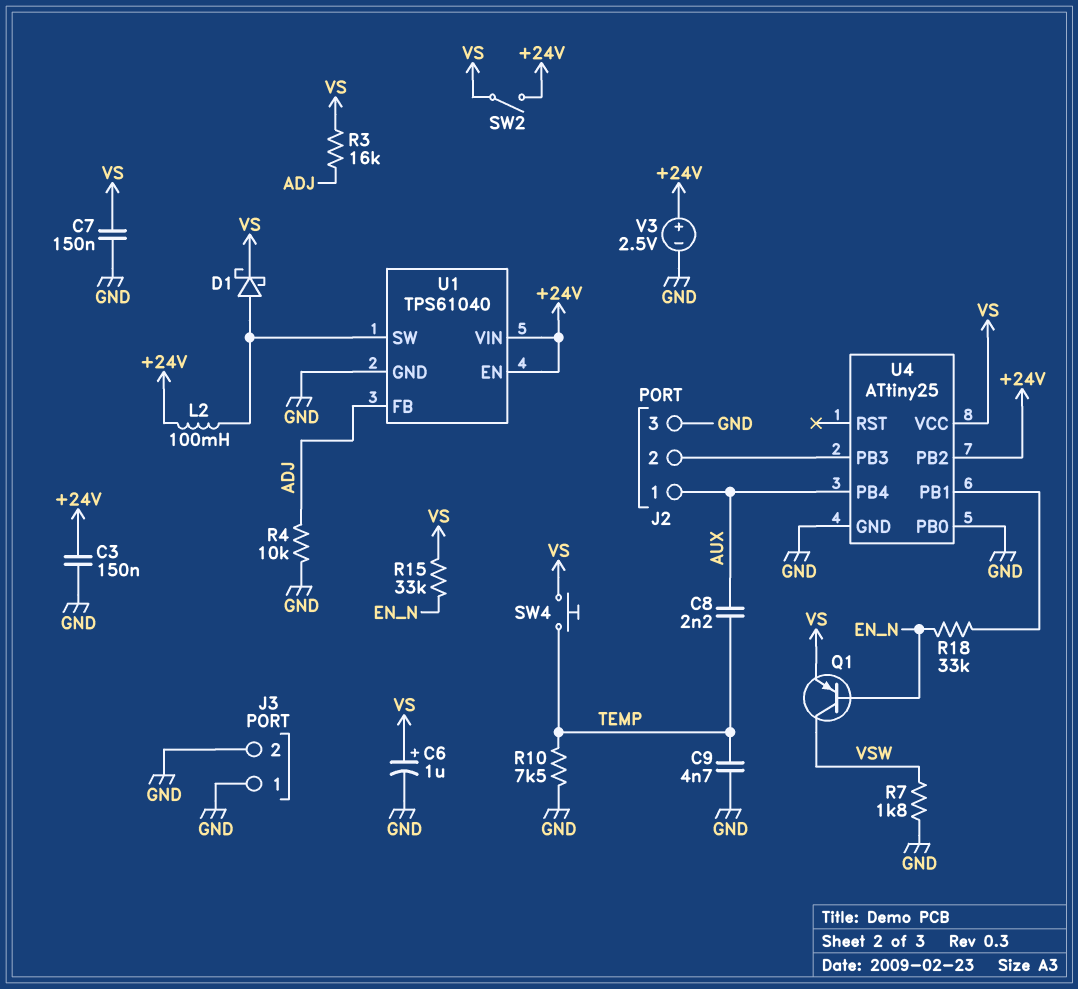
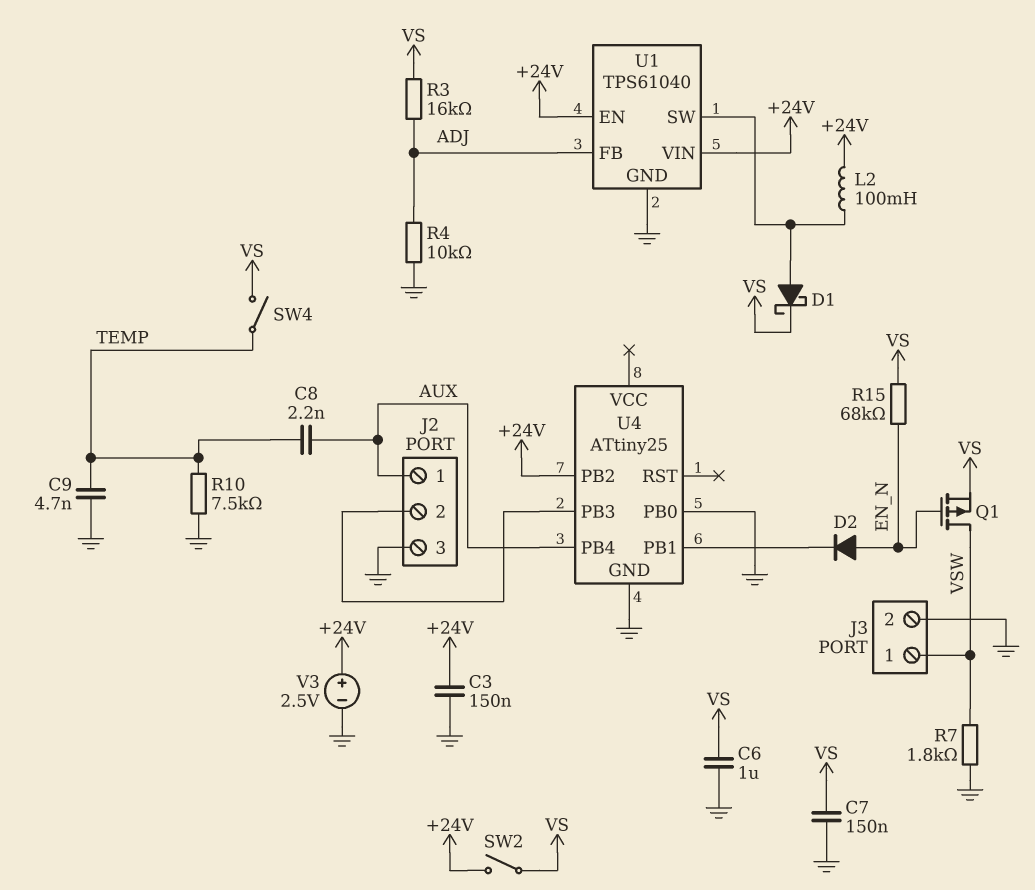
C6: 1uF (plus VS, minus GND) -> 1uF (GND, VS)
D2: none -> diode (A EN_N, K U4/PB1)
J3 pin 1: GND -> VSW
Q1: PNP (B EN_N, C VSW, E VS) -> PMOS (G EN_N, D VSW, S VS)
R15: 33k (EN_N, VS) -> 68k (EN_N, VS)
R18: 33k (EN_N, U4/PB1) -> none
SW4: button (TEMP, VS) -> switch (TEMP, VS)
U4 pin VCC: VS -> none

